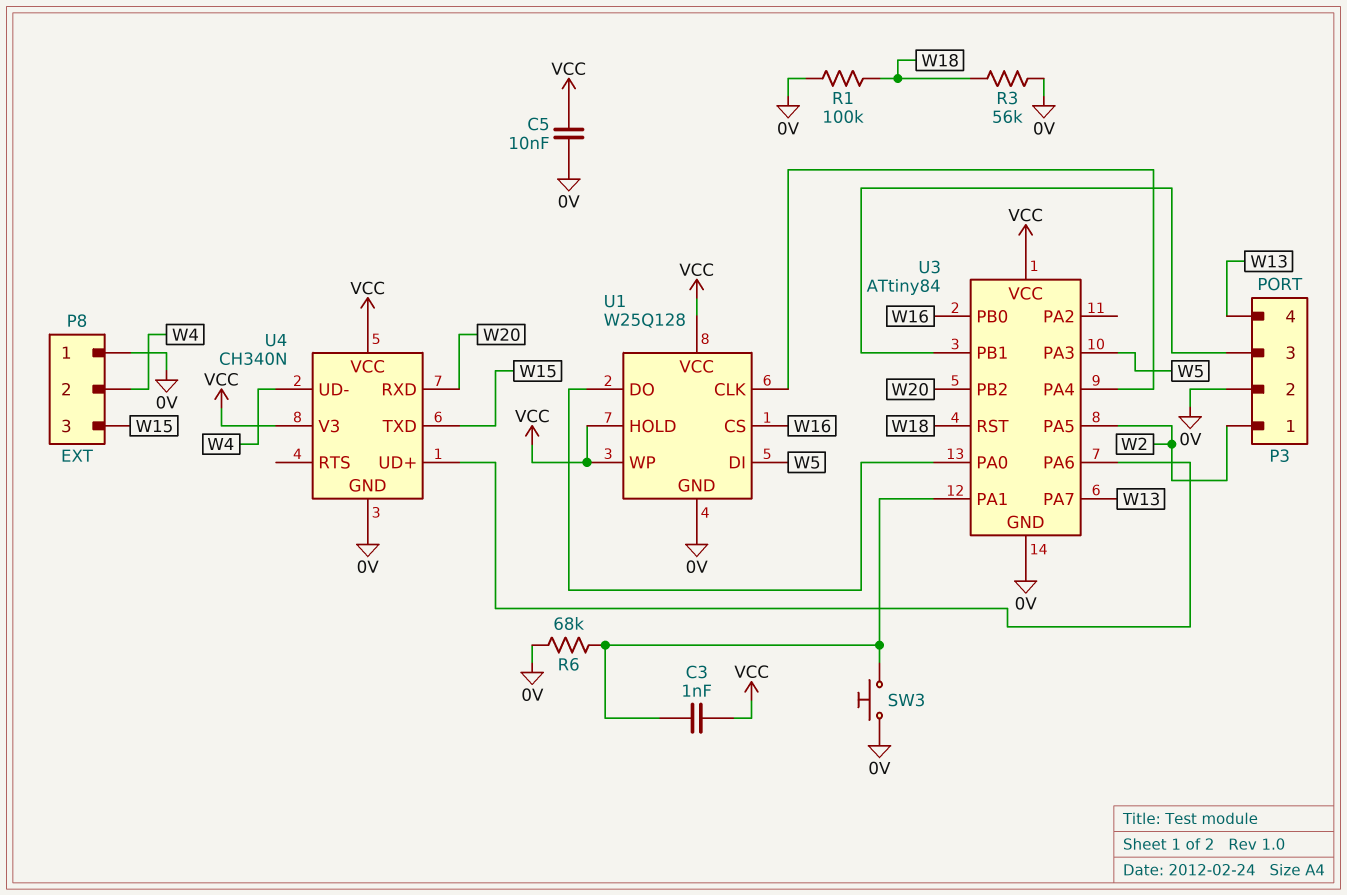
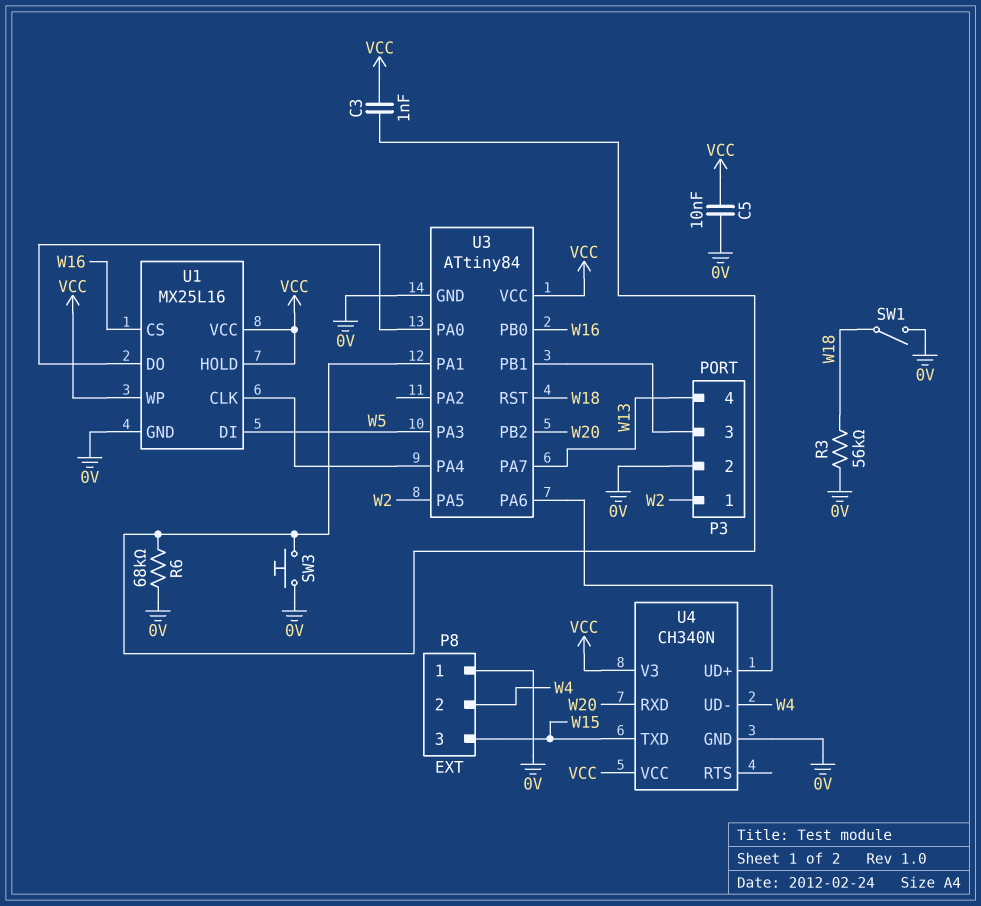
R1: 100k (0V, W18) -> none
SW1: none -> switch (0V, W18)
U1: W25Q128 -> MX25L16

